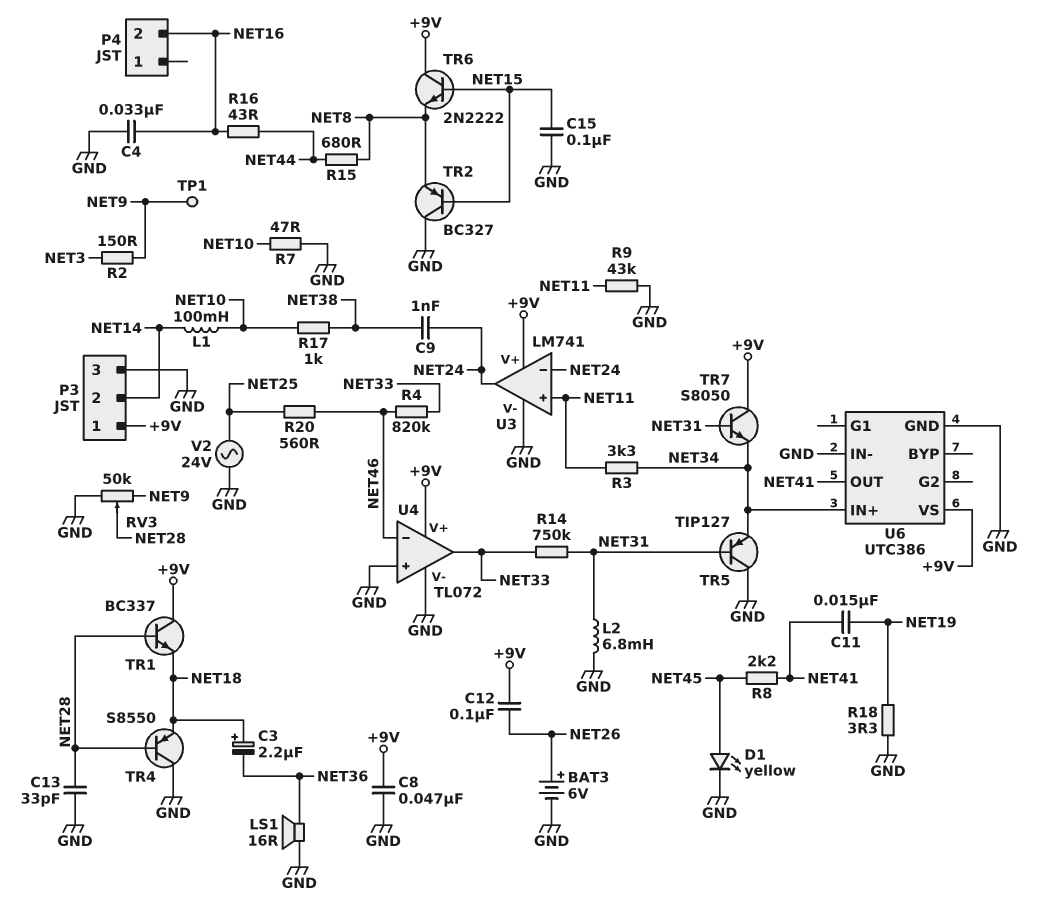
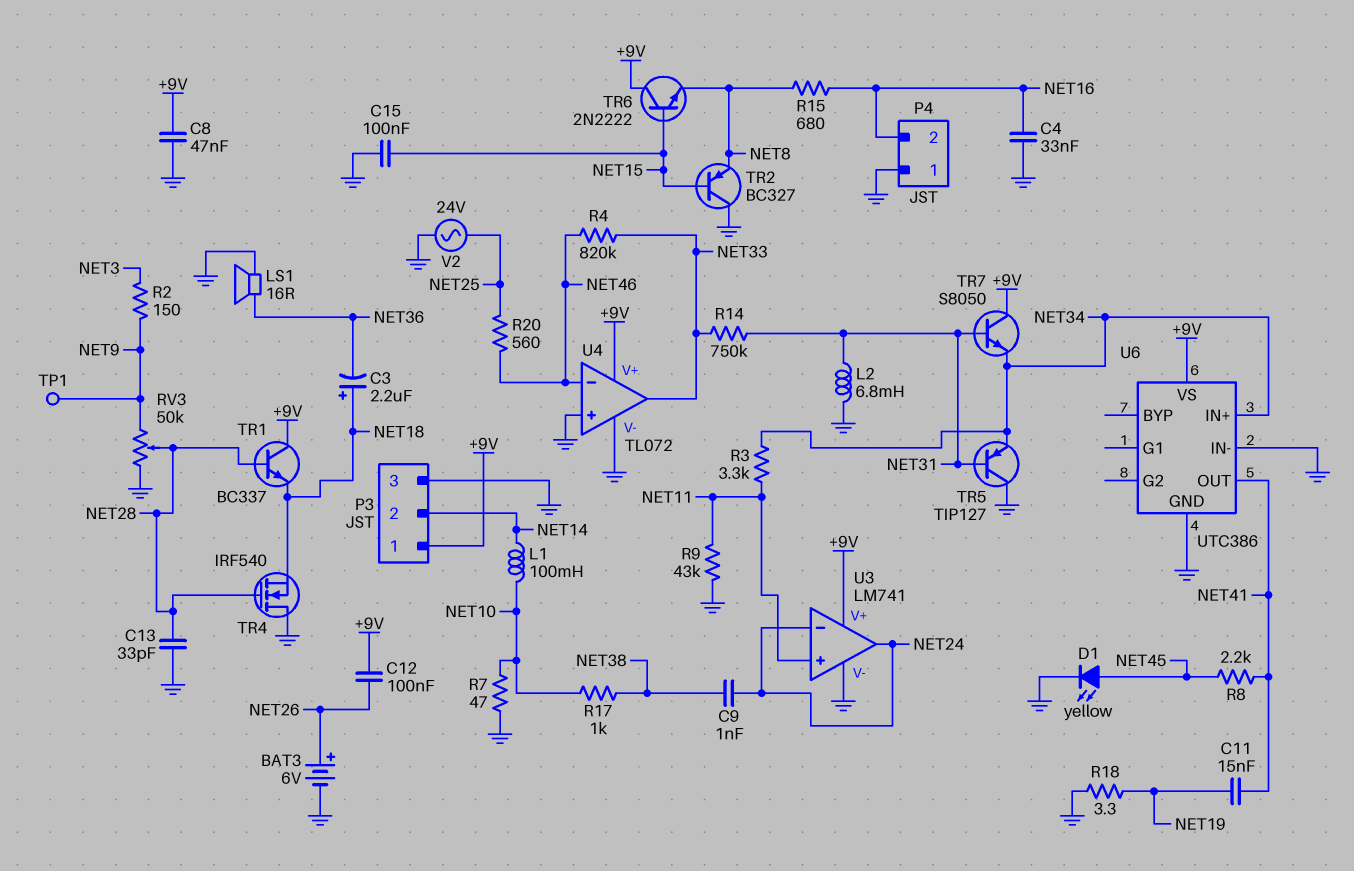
P4 pin 1: none -> GND
R15: 680 (NET8, NET44) -> 680 (NET8, NET16)
R16: 43 (NET16, NET44) -> none
TR4: PNP S8550 (B NET28, C GND, E NET18) -> NMOS IRF540 (G NET28, D GND, S NET18)

